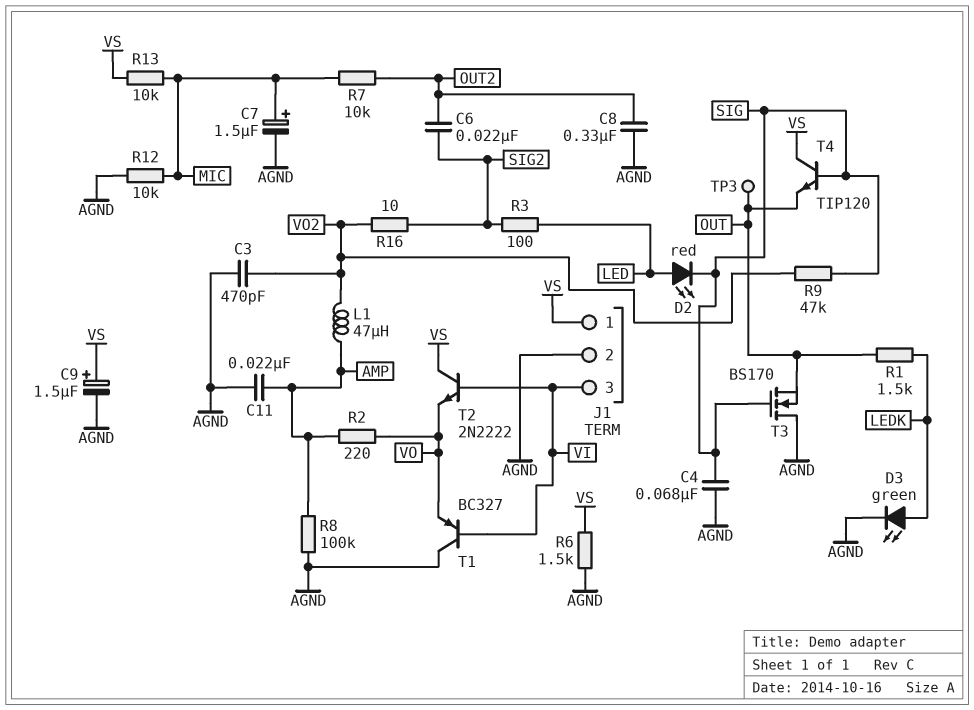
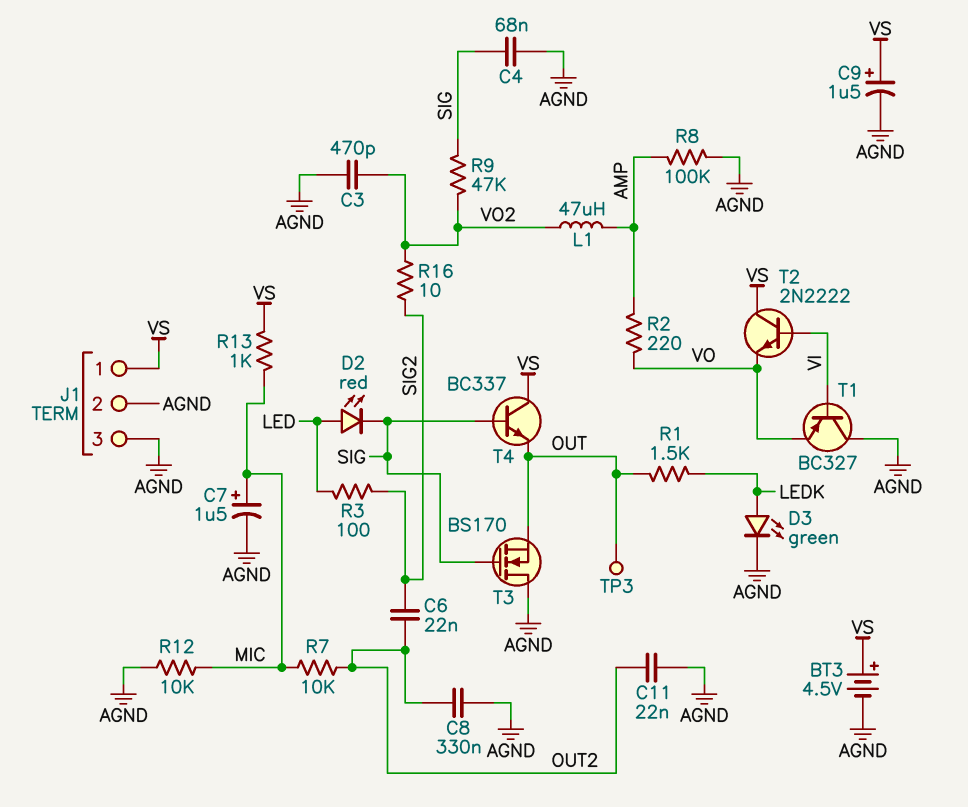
BT3: none -> 4.5V (plus VS, minus AGND)
C11: 22nF (AGND, AMP) -> 22nF (AGND, OUT2)
J1 pin 3: VI -> AGND
R6: 1.5k (AGND, VS) -> none
R13: 10k (MIC, VS) -> 1k (MIC, VS)
T4: NPN TIP120 (B SIG, C VS, E OUT) -> NPN BC337 (B SIG, C VS, E OUT)

